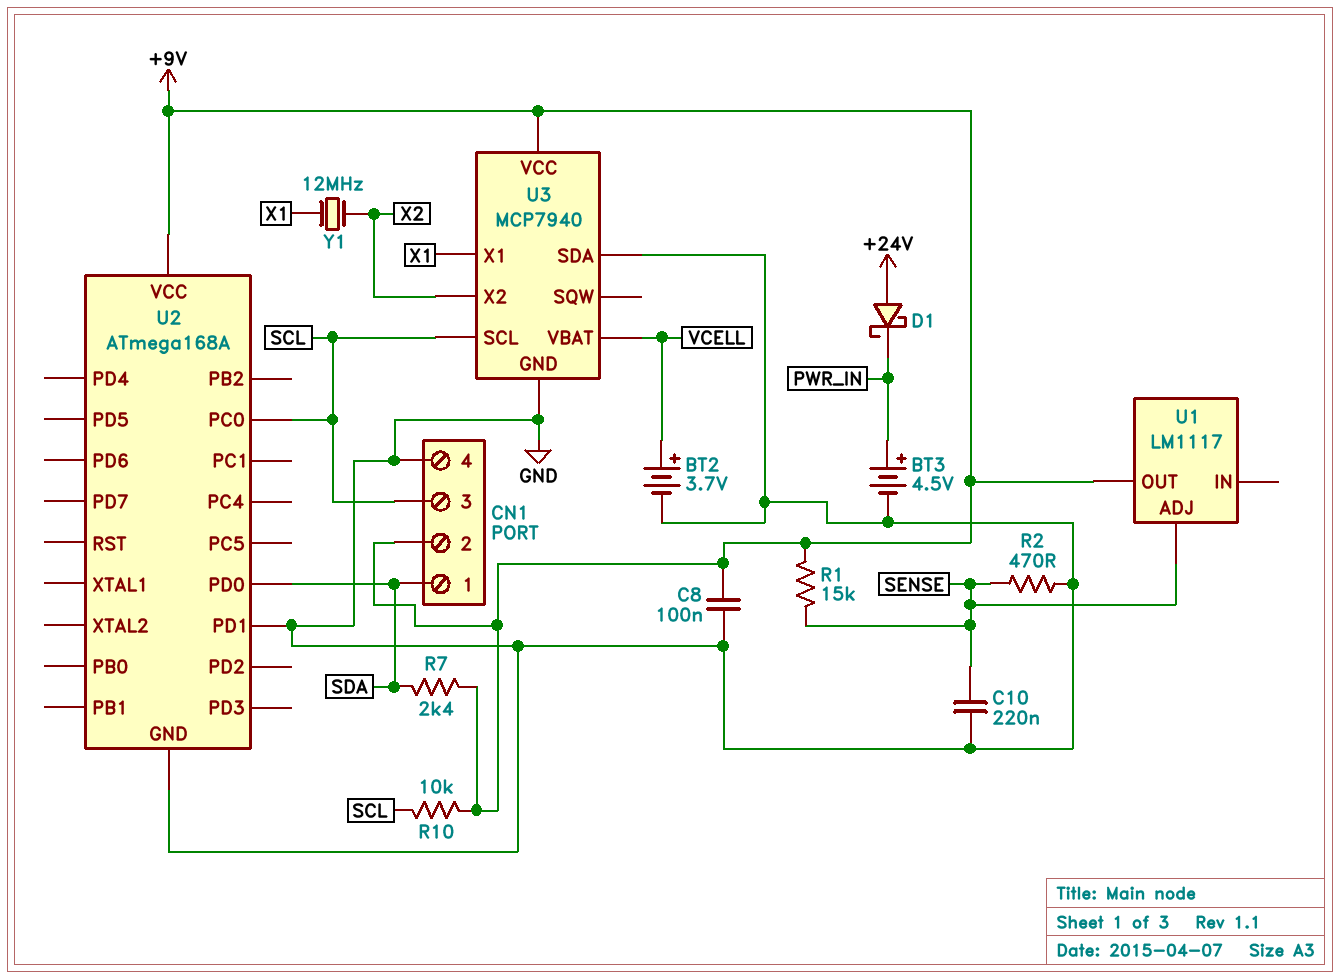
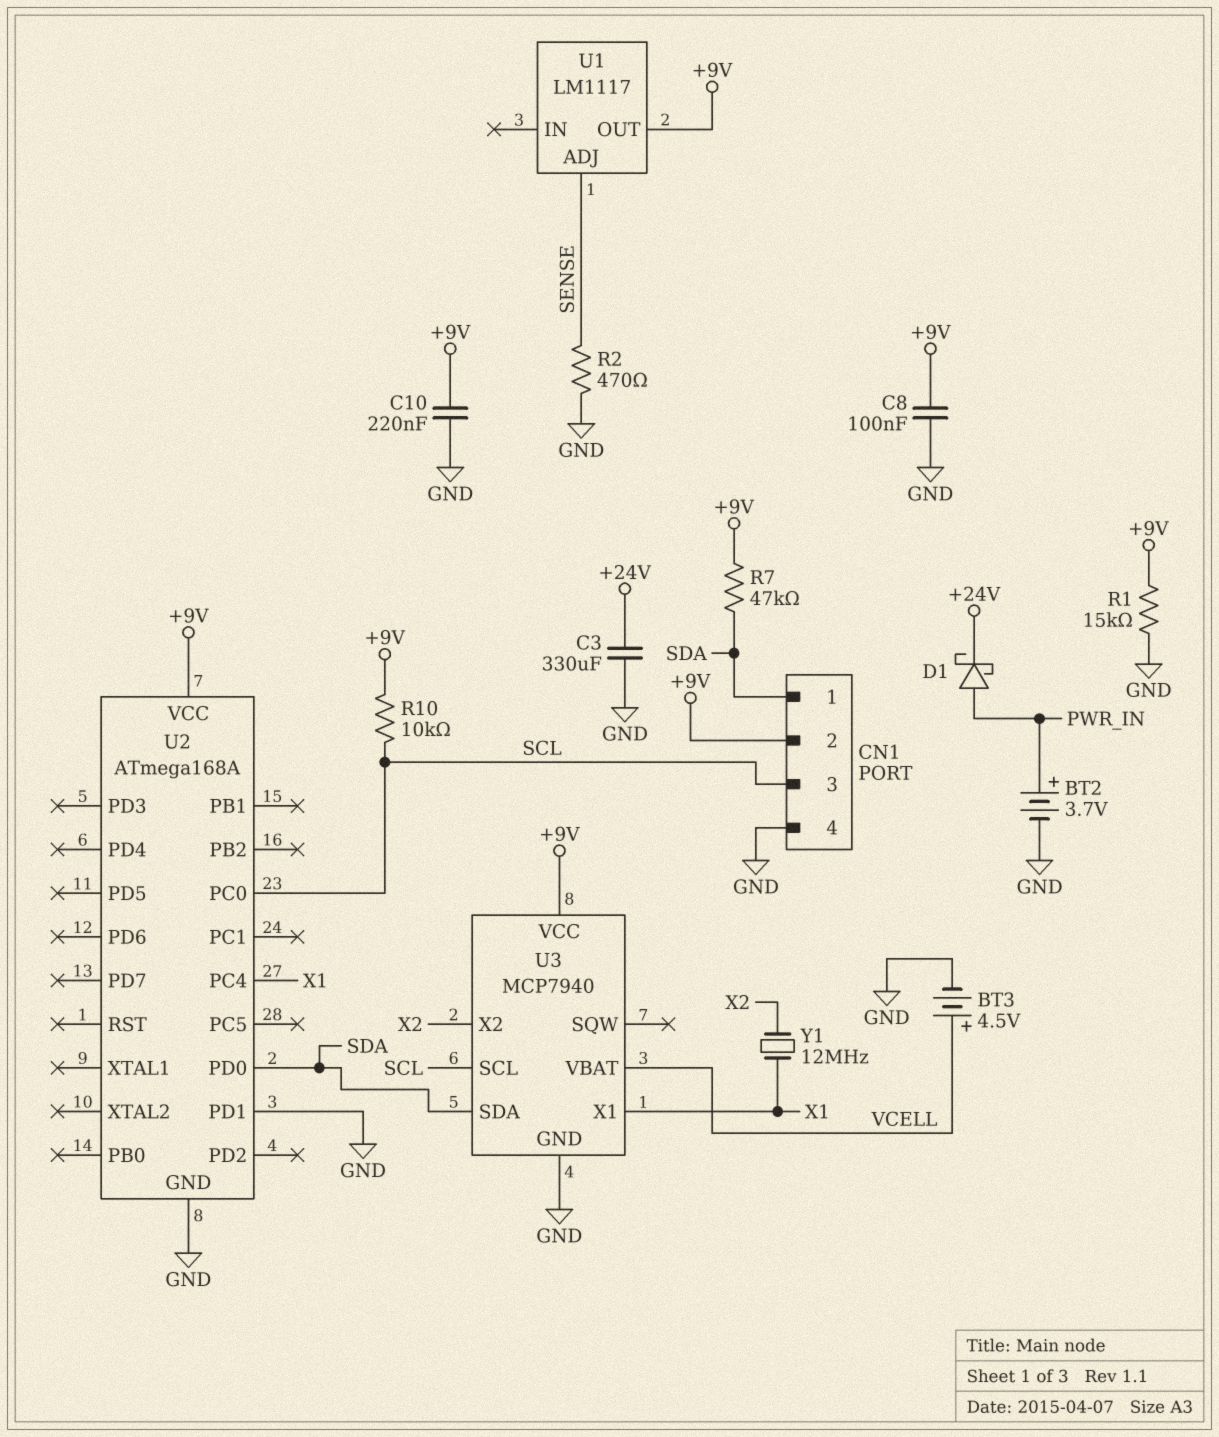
BT2: 3.7V (plus VCELL, minus GND) -> 3.7V (plus PWR_IN, minus GND)
BT3: 4.5V (plus PWR_IN, minus GND) -> 4.5V (plus VCELL, minus GND)
C3: none -> 330uF (+24V, GND)
C10: 220nF (GND, SENSE) -> 220nF (+9V, GND)
D1: schottky (A +24V, K PWR_IN) -> schottky (A PWR_IN, K +24V)
R1: 15k (+9V, SENSE) -> 15k (+9V, GND)
R7: 2.4k (+9V, SDA) -> 47k (+9V, SDA)
U2 pin PC4: none -> X1
U3 pin SDA: GND -> SDA

